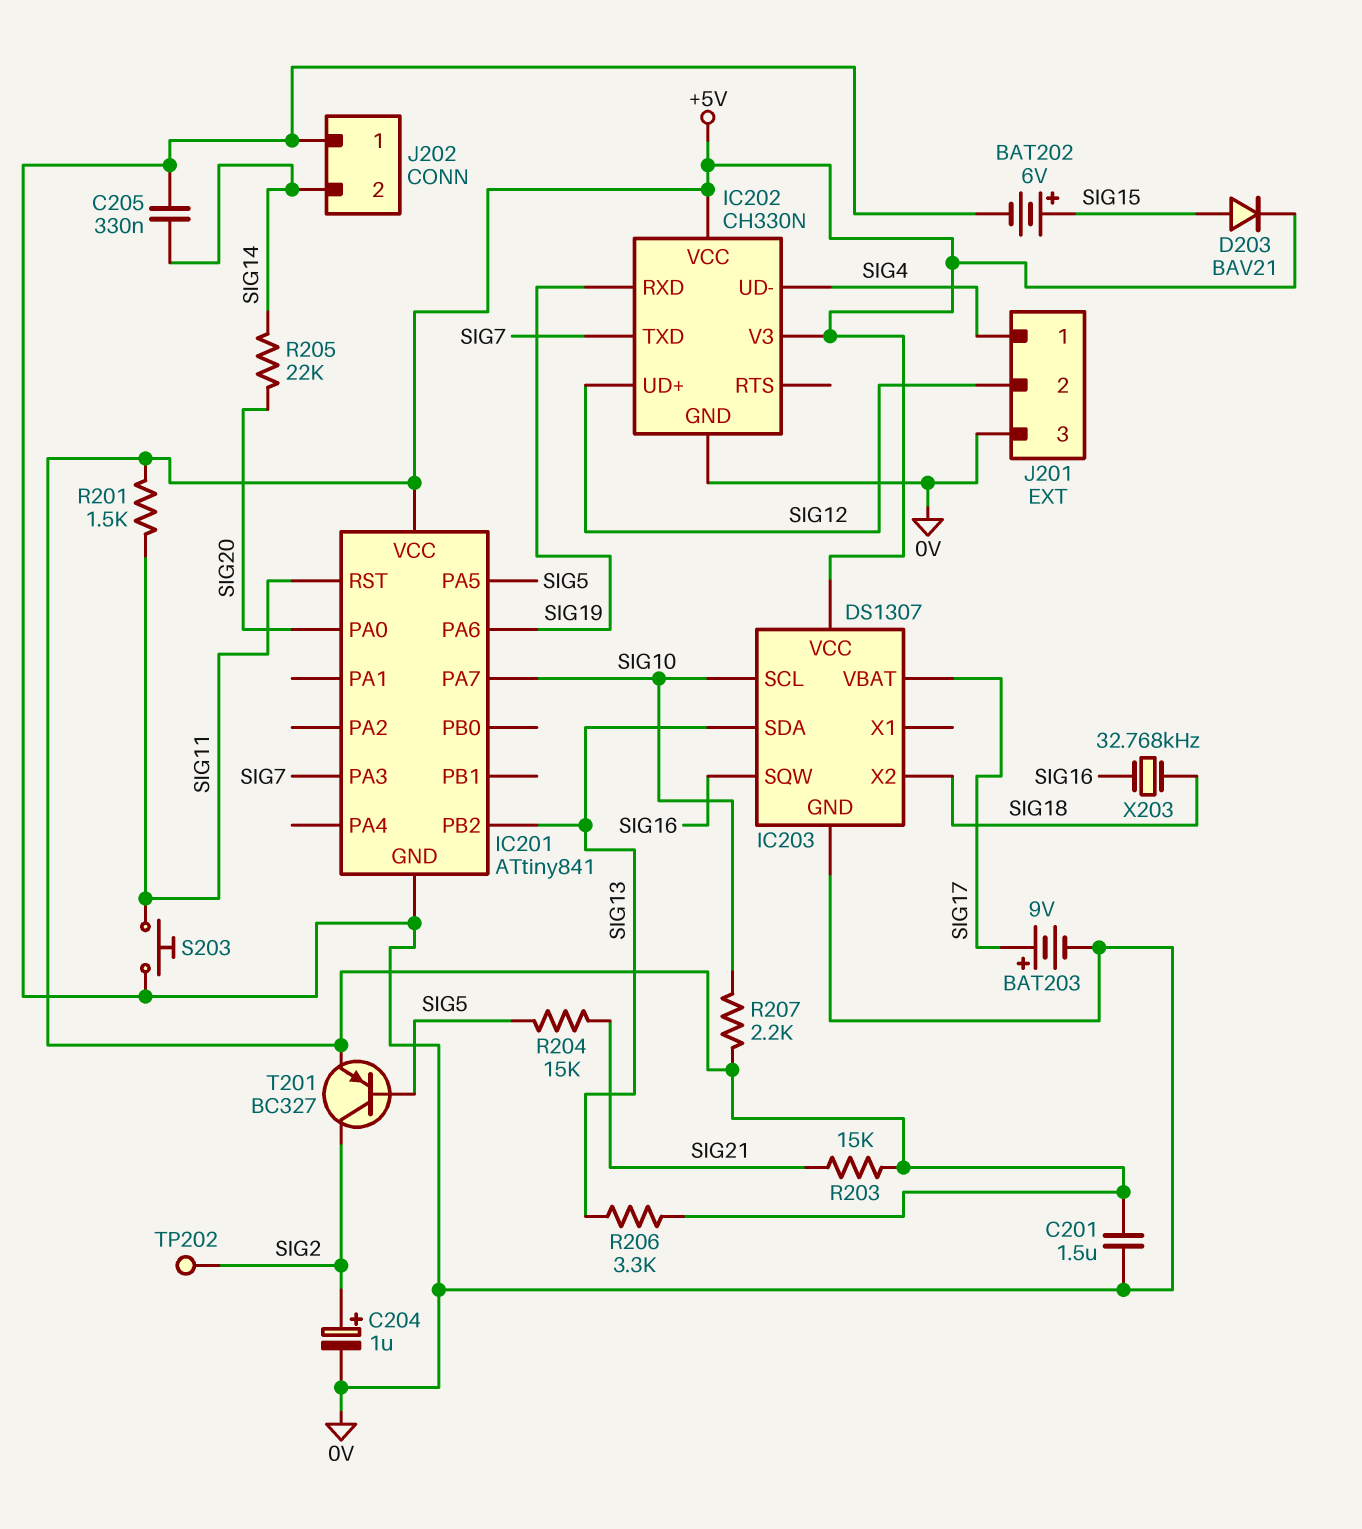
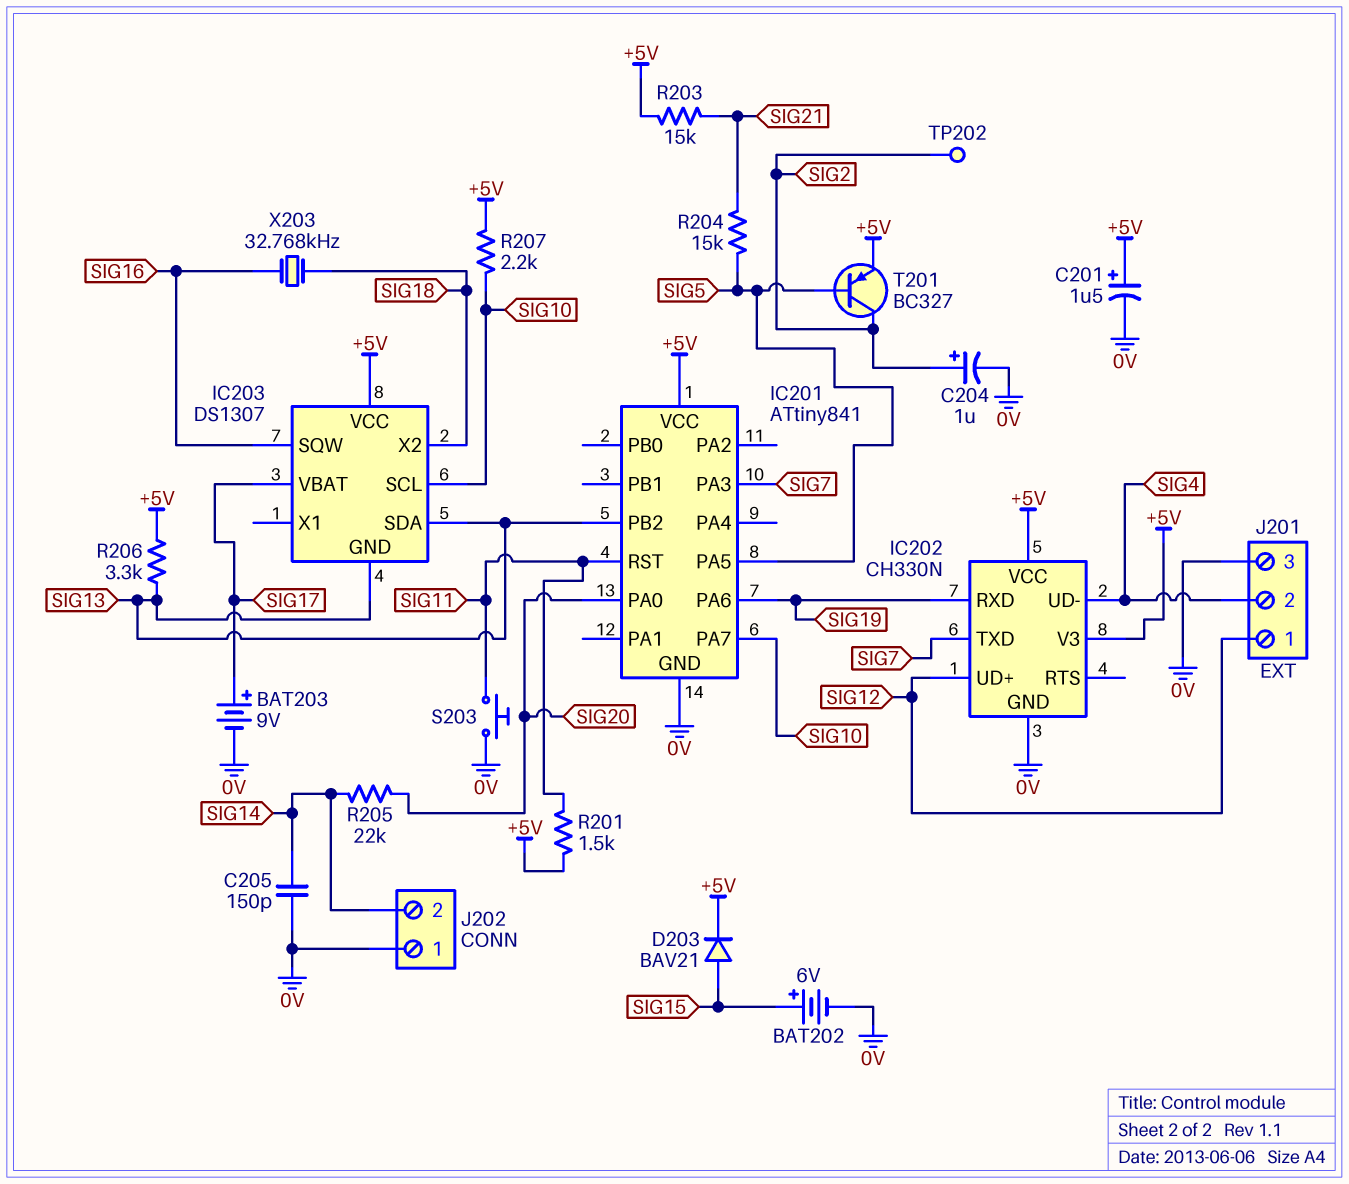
C201: 1.5uF (+5V, 0V) -> 1.5uF (plus +5V, minus 0V)
C205: 330nF (0V, SIG14) -> 150pF (0V, SIG14)
IC203 pin GND: 0V -> SIG13
J201 pin 1: SIG4 -> SIG12
J201 pin 2: SIG12 -> SIG4

